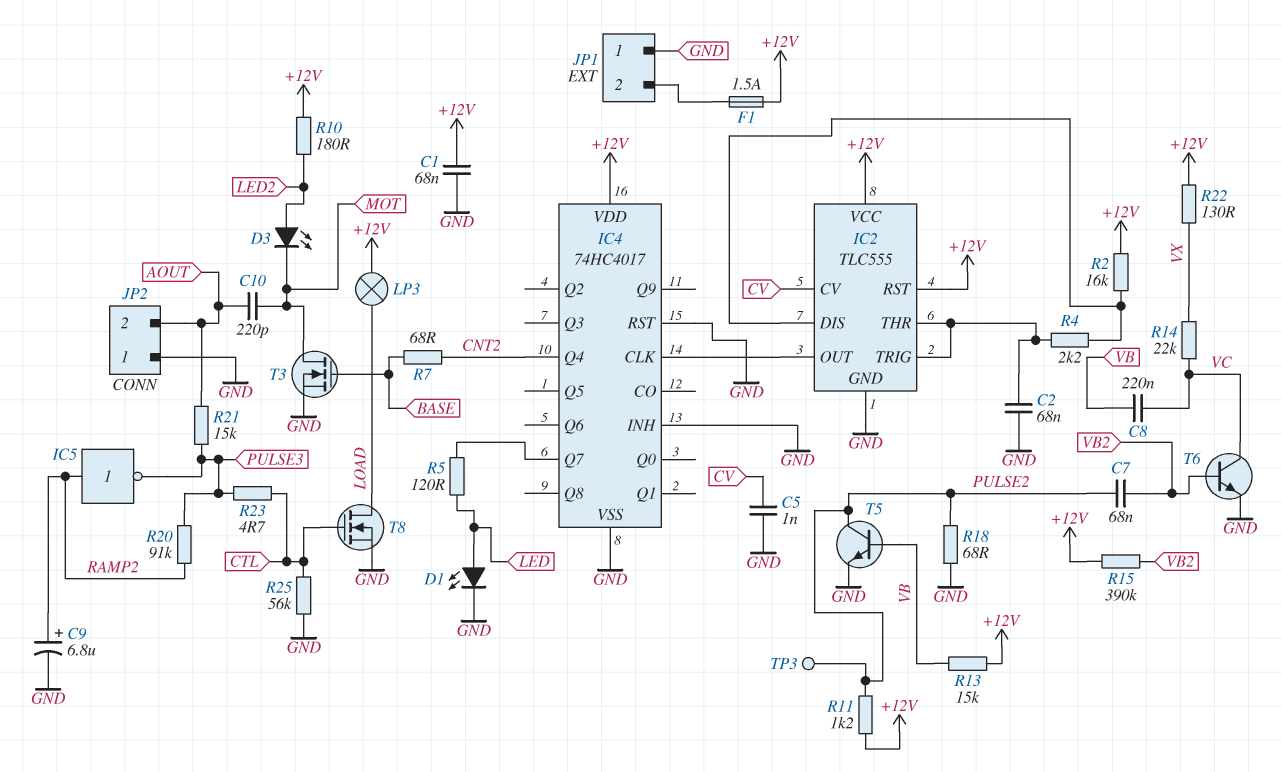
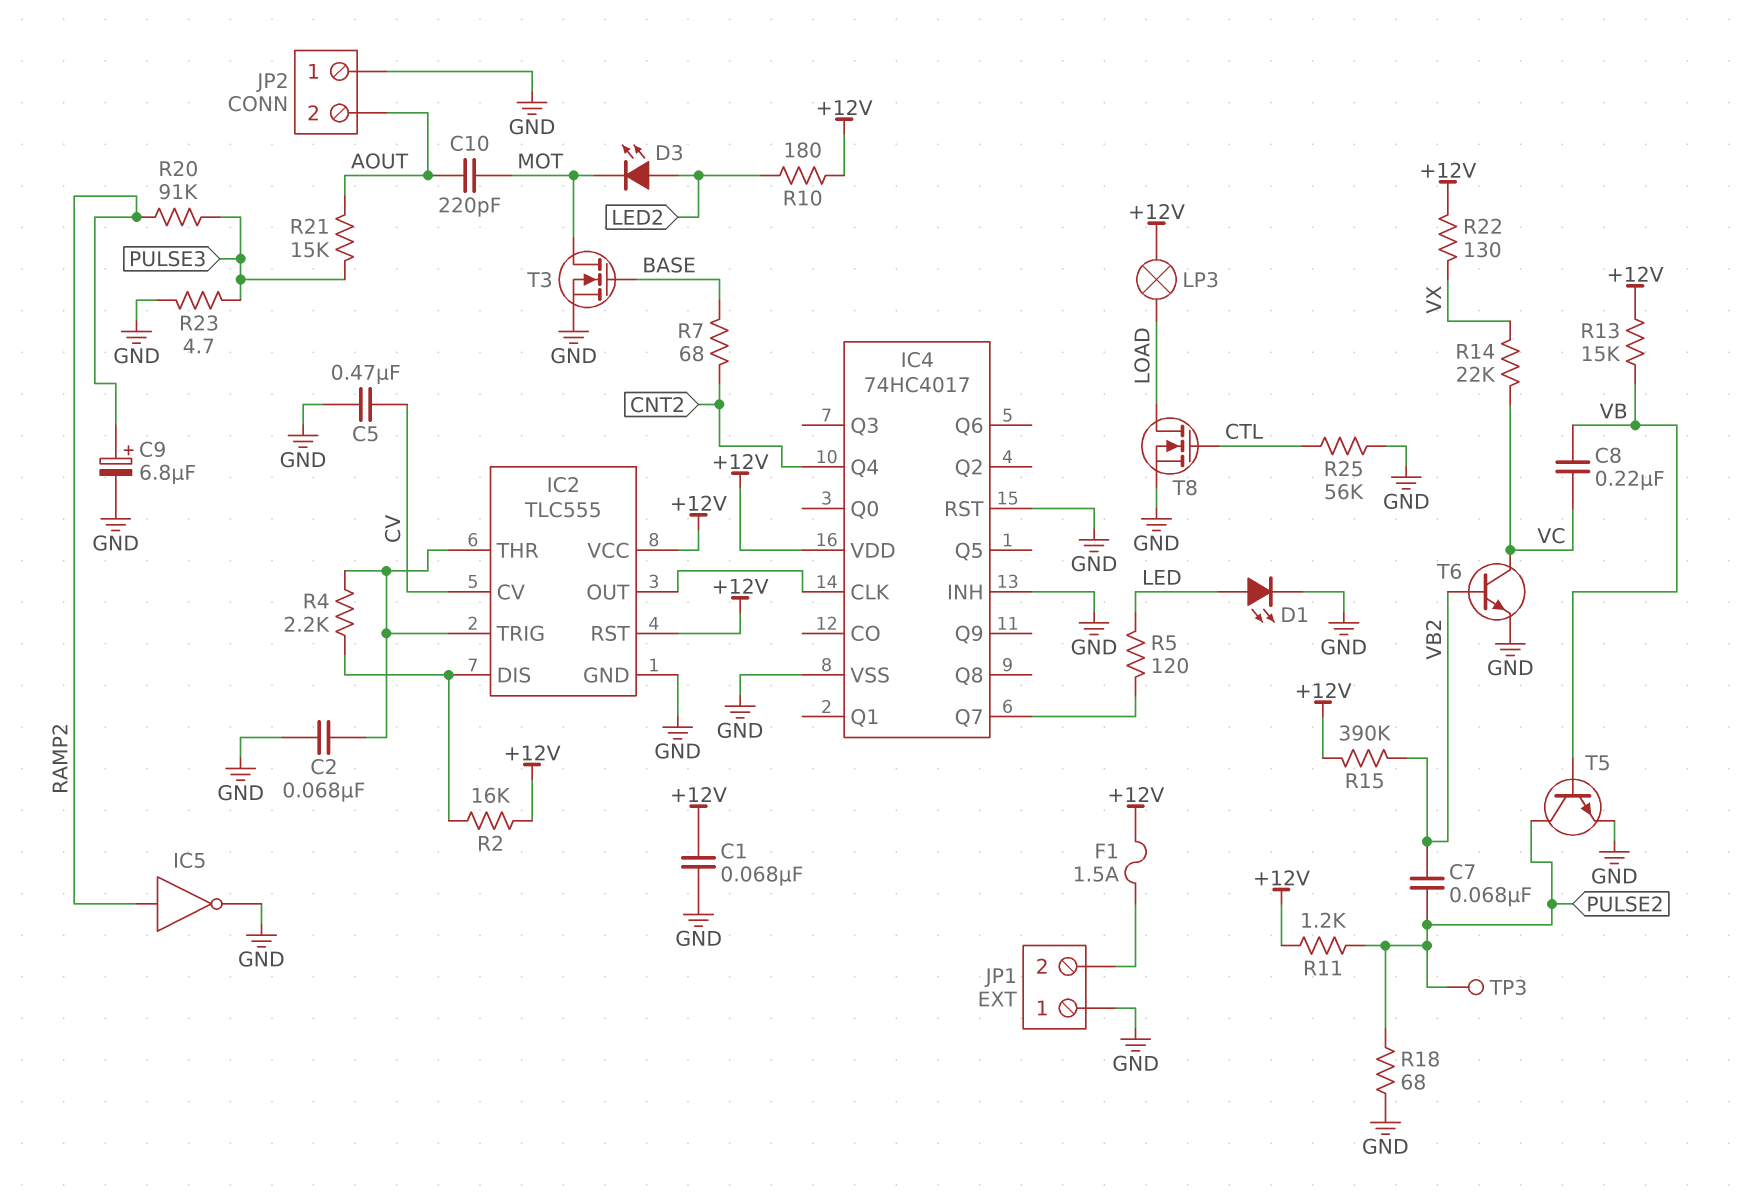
C5: 1nF (CV, GND) -> 470nF (CV, GND)
IC5: NOT (in RAMP2, out PULSE3) -> NOT (in RAMP2, out GND)
R23: 4.7 (CTL, PULSE3) -> 4.7 (GND, PULSE3)

